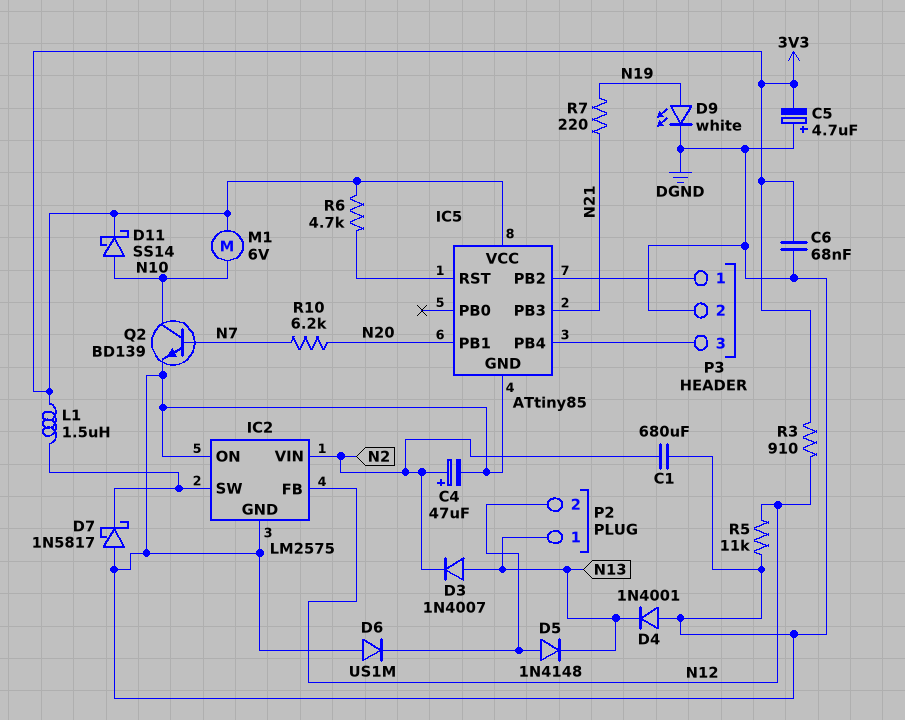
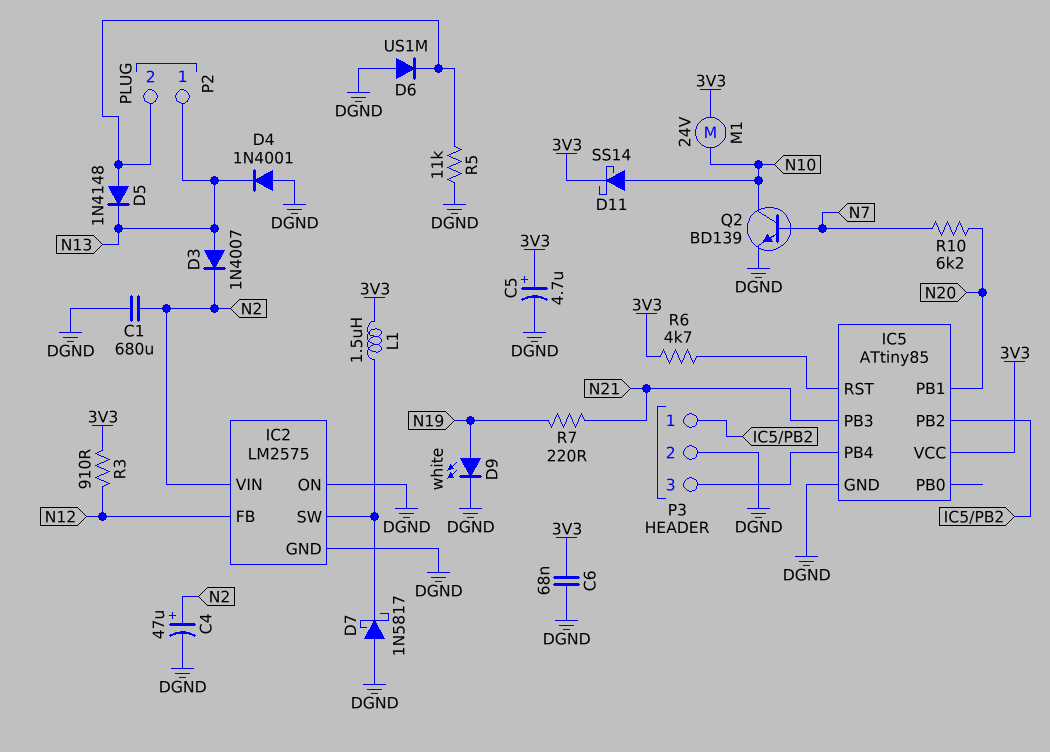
C5: 4.7uF (plus DGND, minus 3V3) -> 4.7uF (plus 3V3, minus DGND)
M1: motor 6V (3V3, N10) -> motor 24V (3V3, N10)
R5: 11k (DGND, N12) -> 11k (DGND, P2/2)

